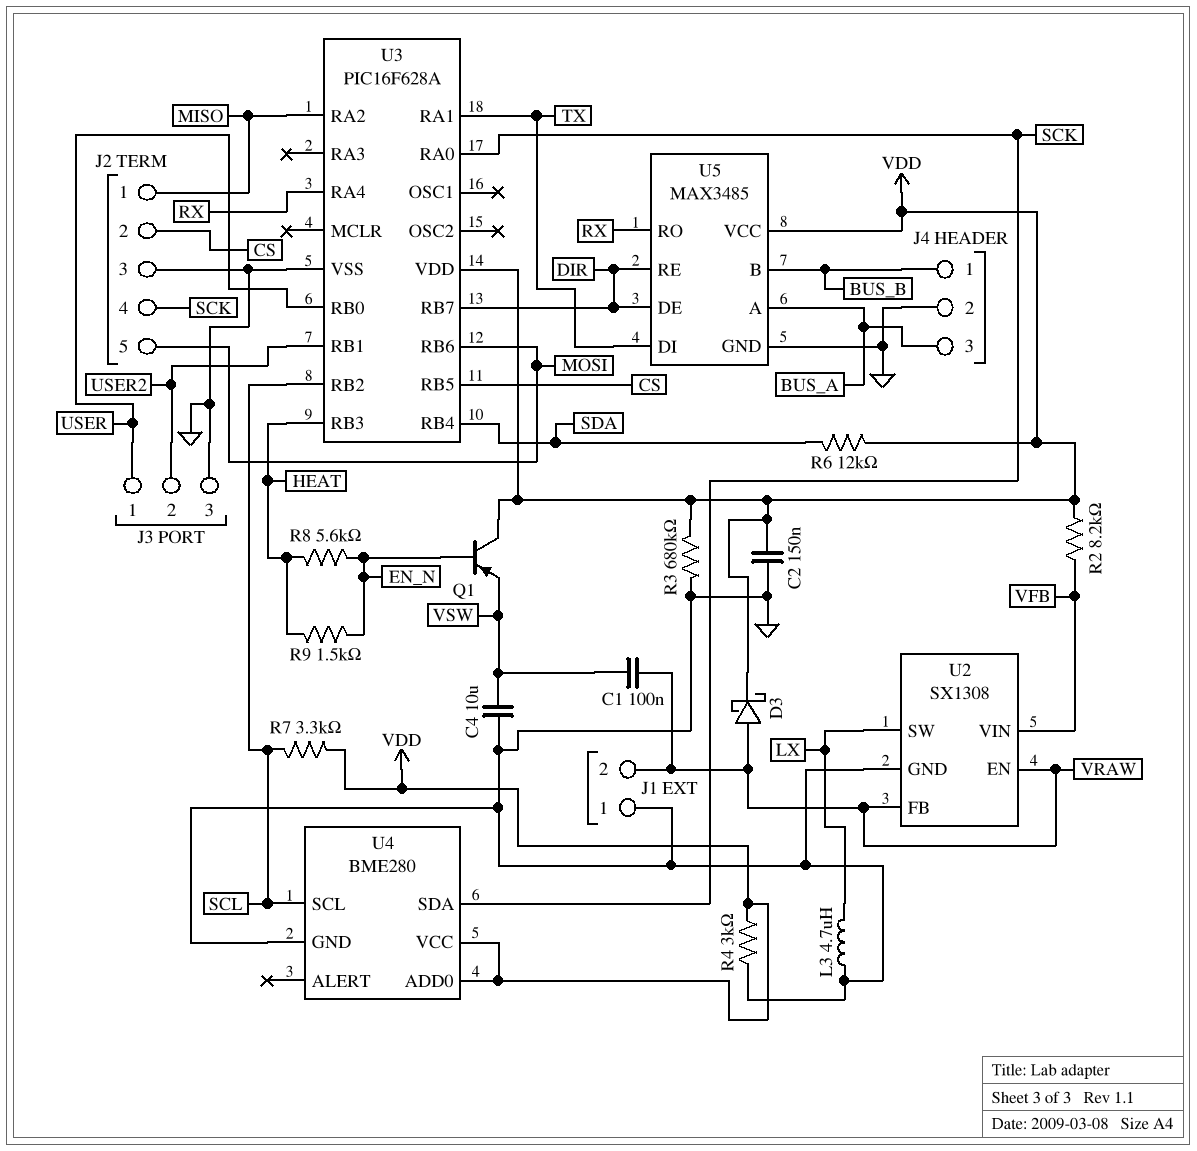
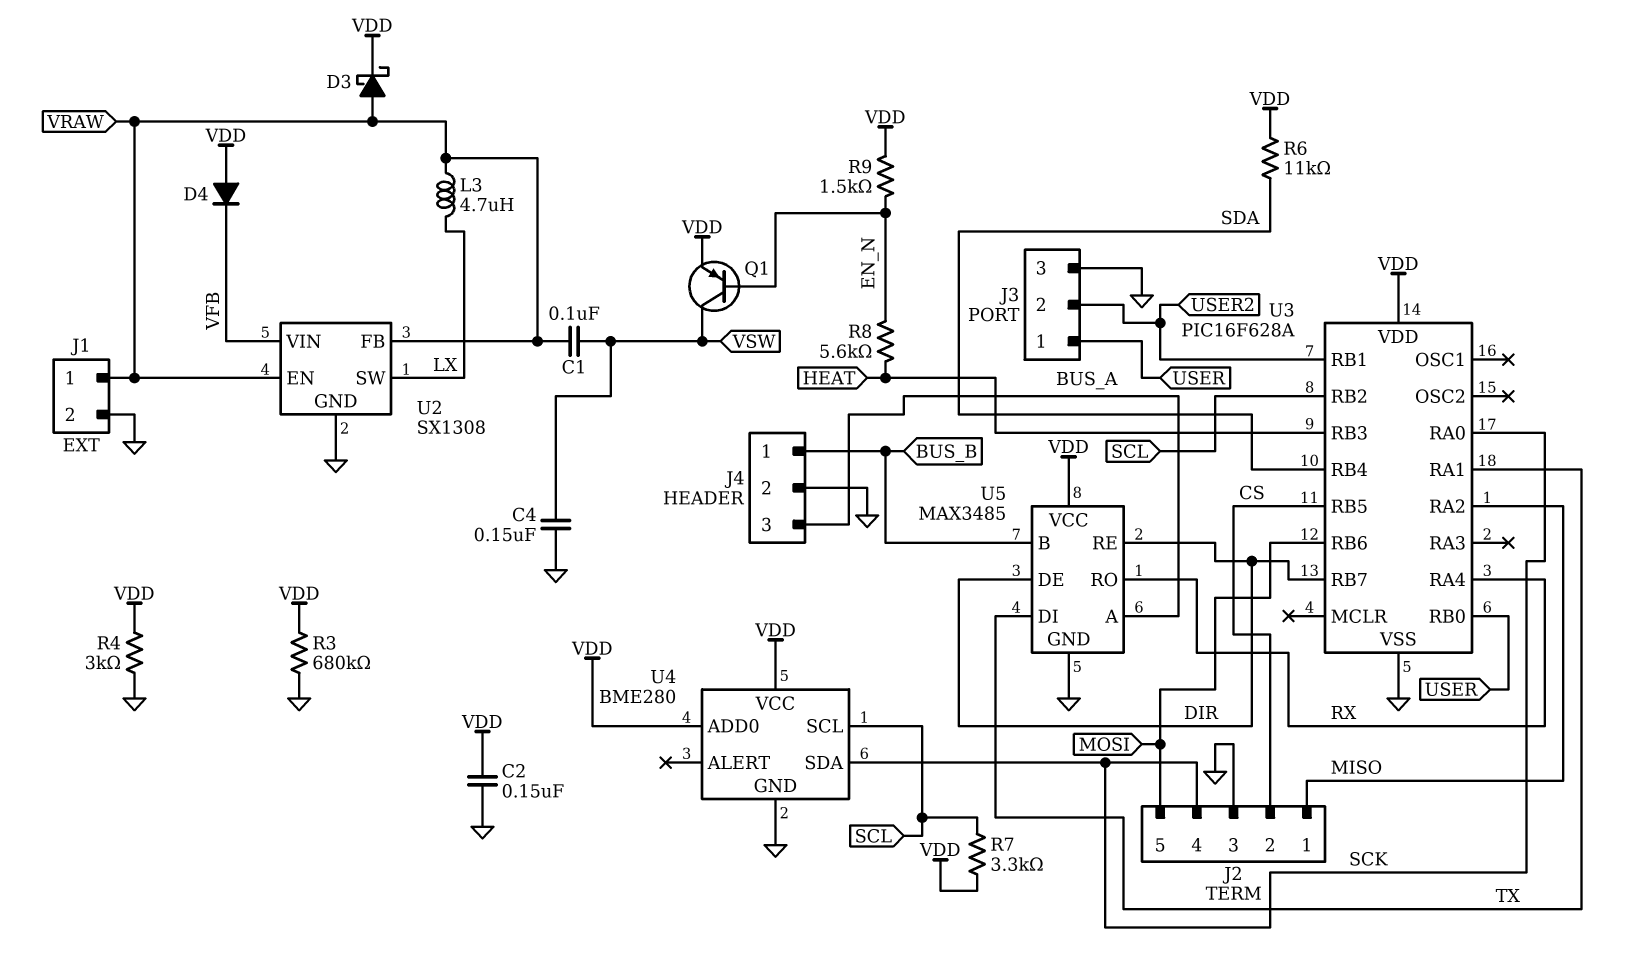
C4: 10uF (GND, VSW) -> 150nF (GND, VSW)
D4: none -> diode (A VDD, K VFB)
J1 pin 1: GND -> VRAW
J1 pin 2: VRAW -> GND
L3: 4.7uH (GND, LX) -> 4.7uH (LX, VRAW)
Q1: PNP (B EN_N, C VDD, E VSW) -> PNP (B EN_N, C VSW, E VDD)
R2: 8.2k (VDD, VFB) -> none
R6: 12k (SDA, VDD) -> 11k (SDA, VDD)
R9: 1.5k (EN_N, HEAT) -> 1.5k (EN_N, VDD)

